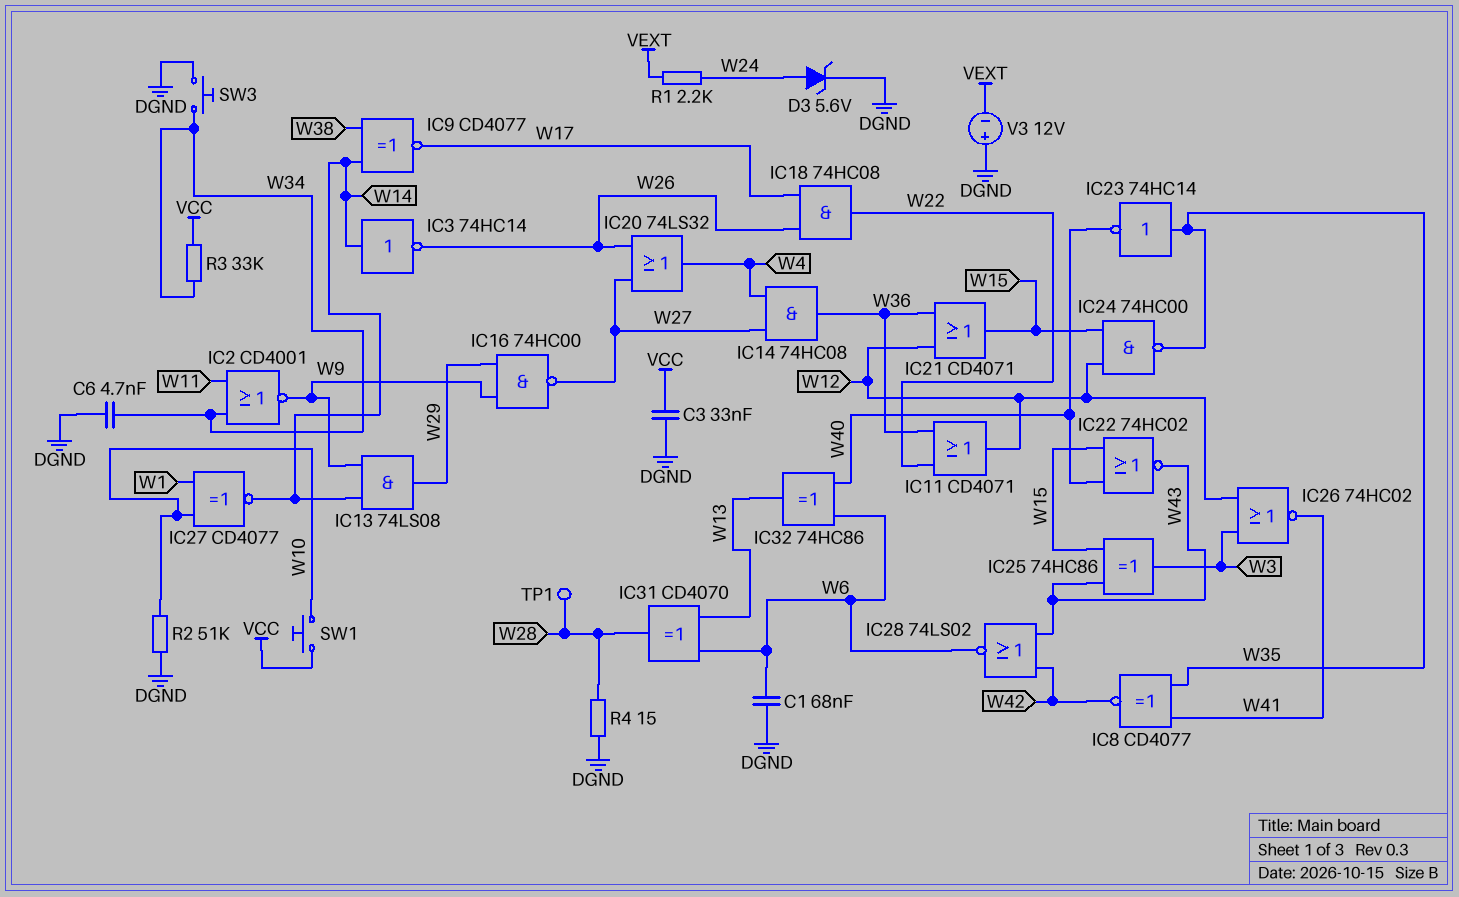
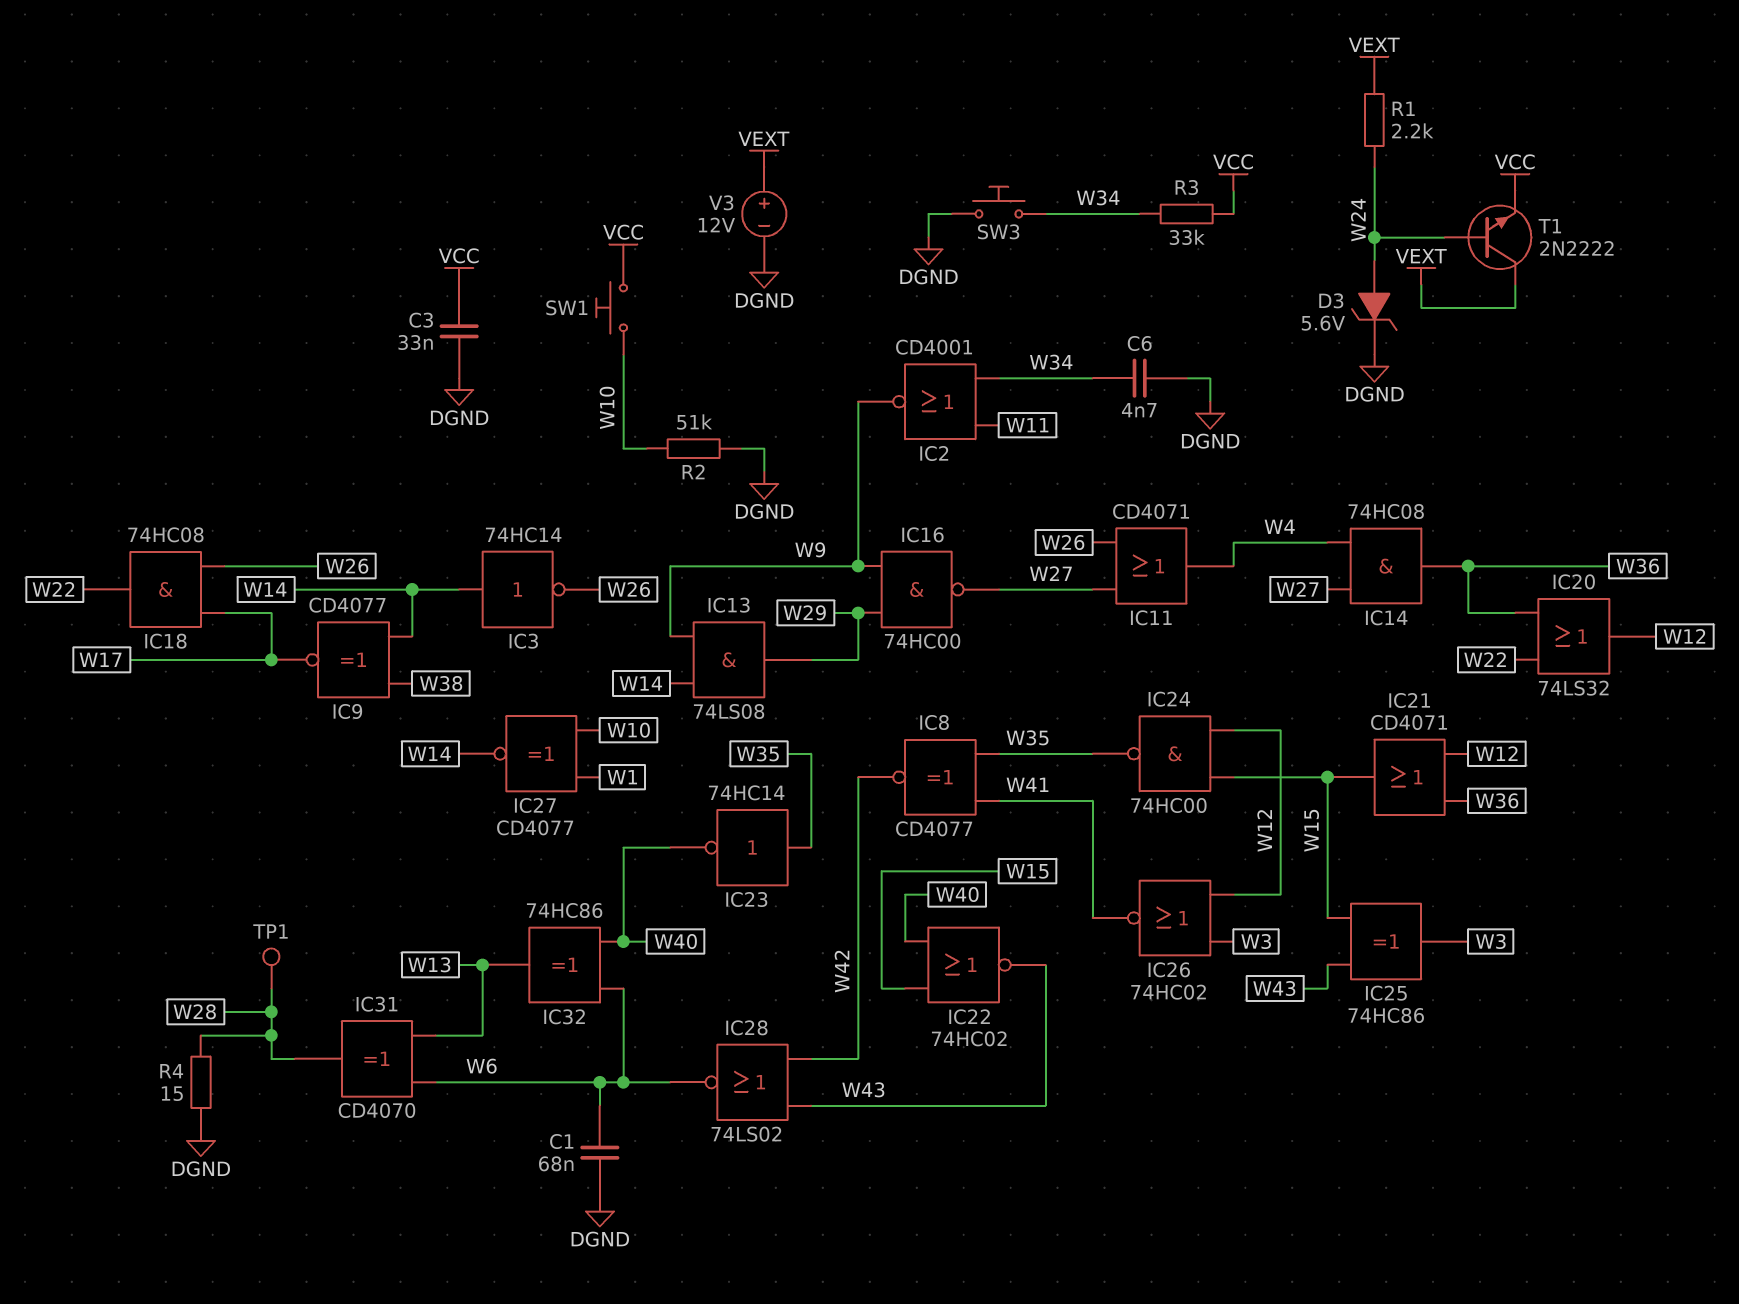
IC11: OR CD4071 (in W22, in W36, out W12) -> OR CD4071 (in W26, in W27, out W4)
IC20: OR 74LS32 (in W26, in W27, out W4) -> OR 74LS32 (in W22, in W36, out W12)
T1: none -> NPN 2N2222 (B W24, C VEXT, E VCC)
V3: 12V (plus DGND, minus VEXT) -> 12V (plus VEXT, minus DGND)

